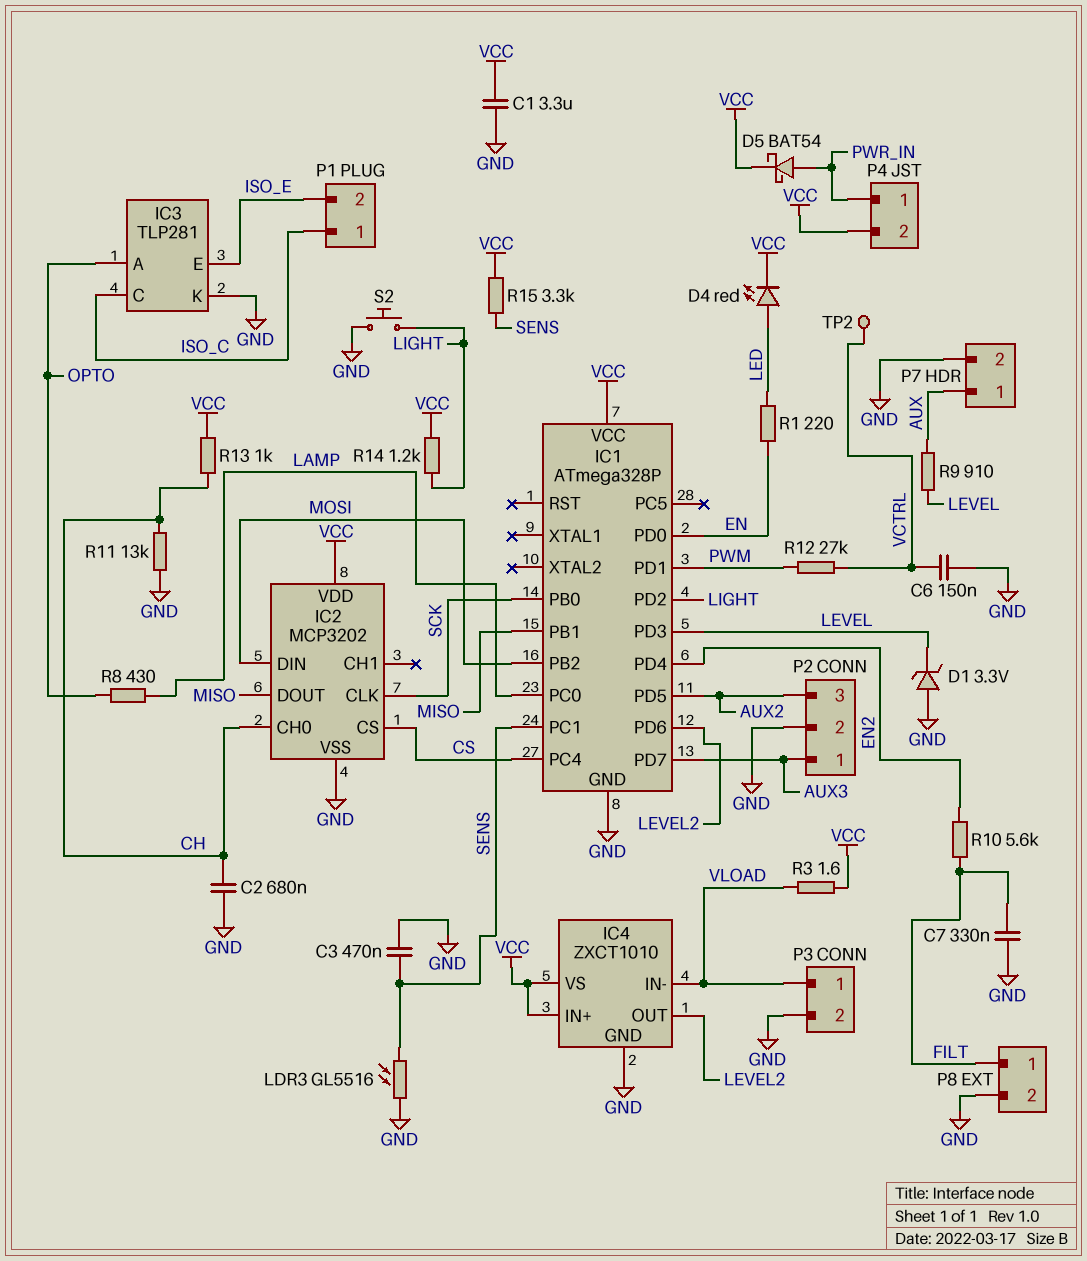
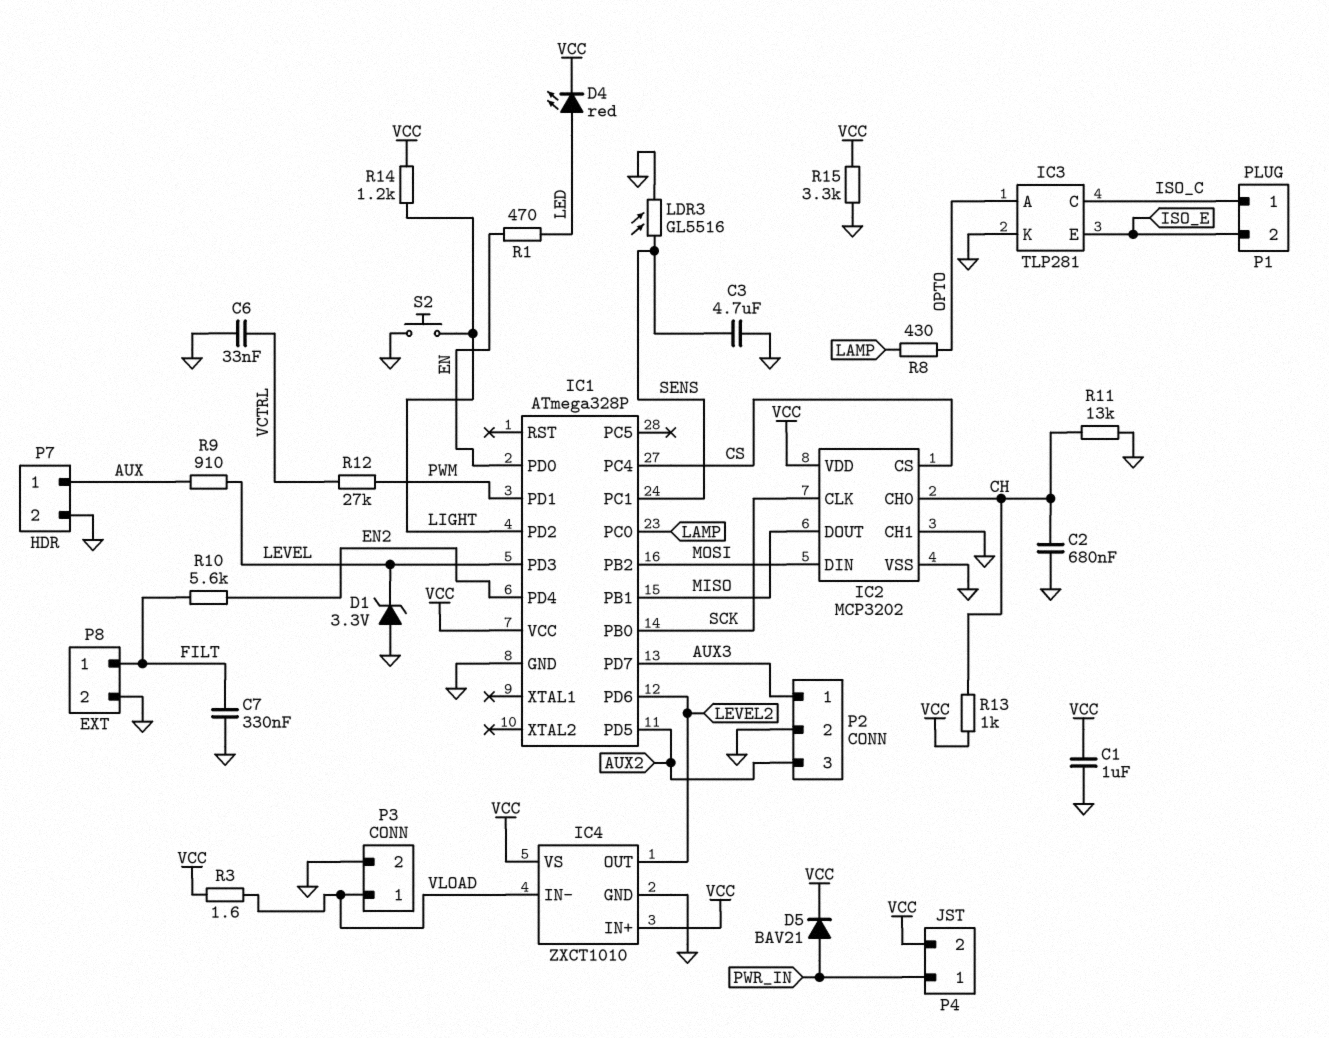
C1: 3.3uF (GND, VCC) -> 1uF (GND, VCC)
C3: 470nF (GND, SENS) -> 4.7uF (GND, SENS)
C6: 150nF (GND, VCTRL) -> 33nF (GND, VCTRL)
D5: schottky BAT54 (A PWR_IN, K VCC) -> diode BAV21 (A PWR_IN, K VCC)
IC2 pin CH1: none -> GND
R1: 220 (EN, LED) -> 470 (EN, LED)
R15: 3.3k (SENS, VCC) -> 3.3k (GND, VCC)
TP2: test point (VCTRL) -> none

